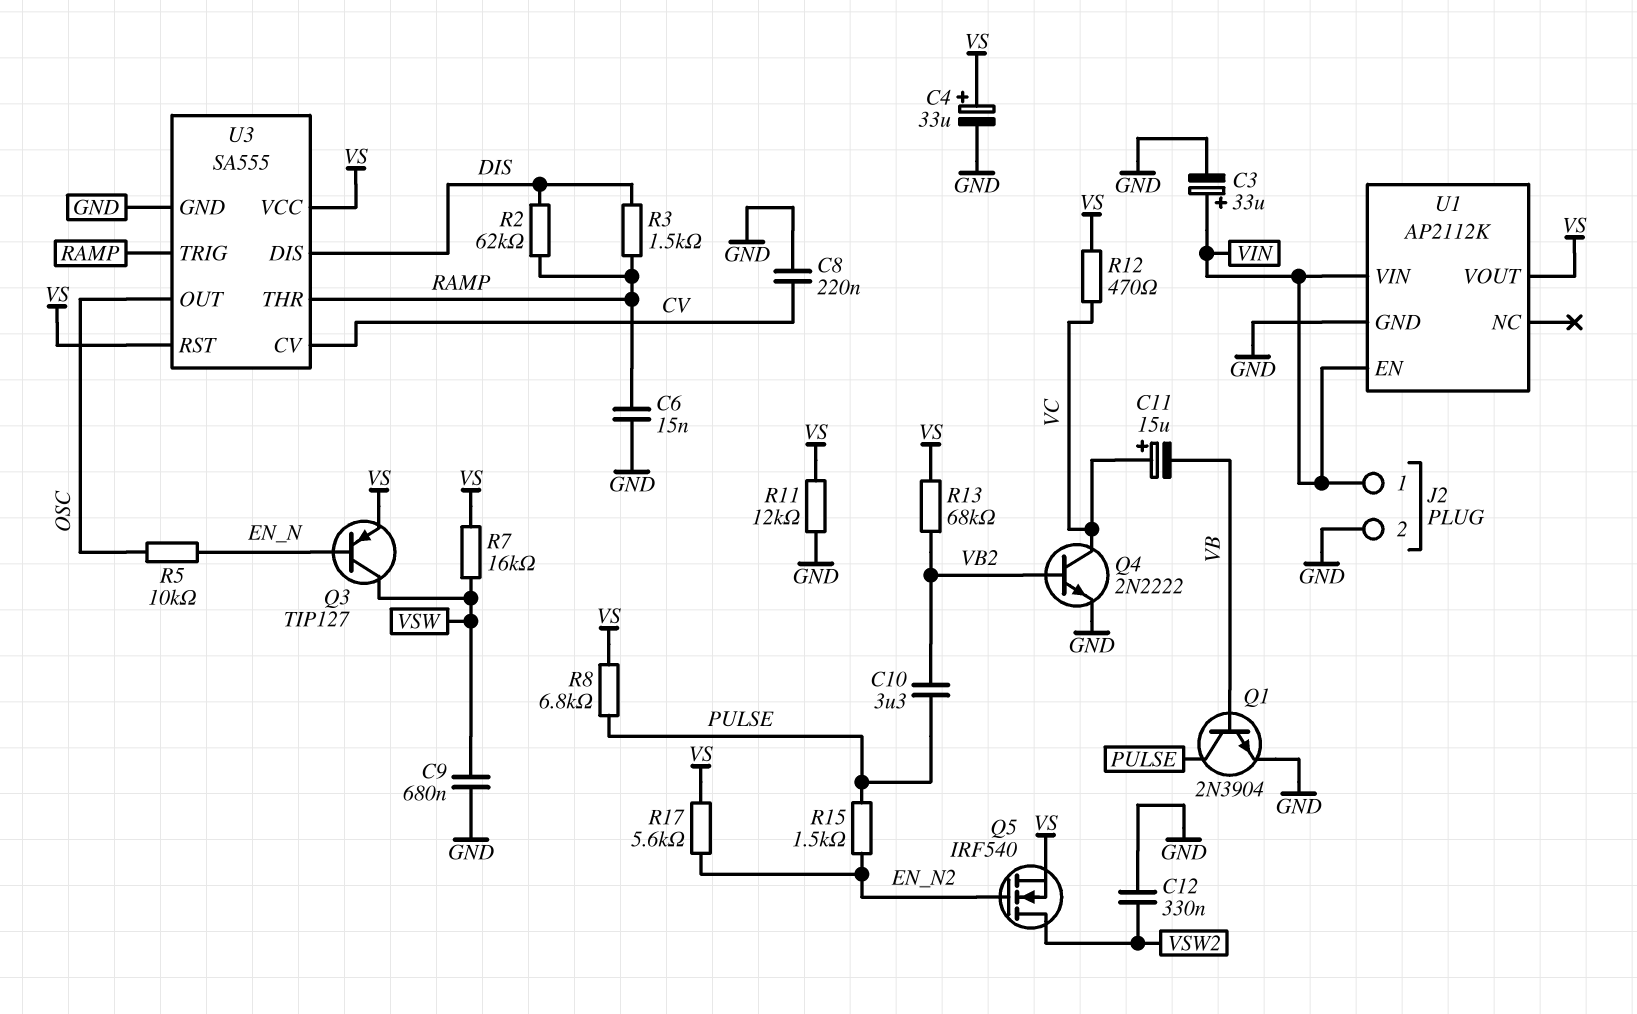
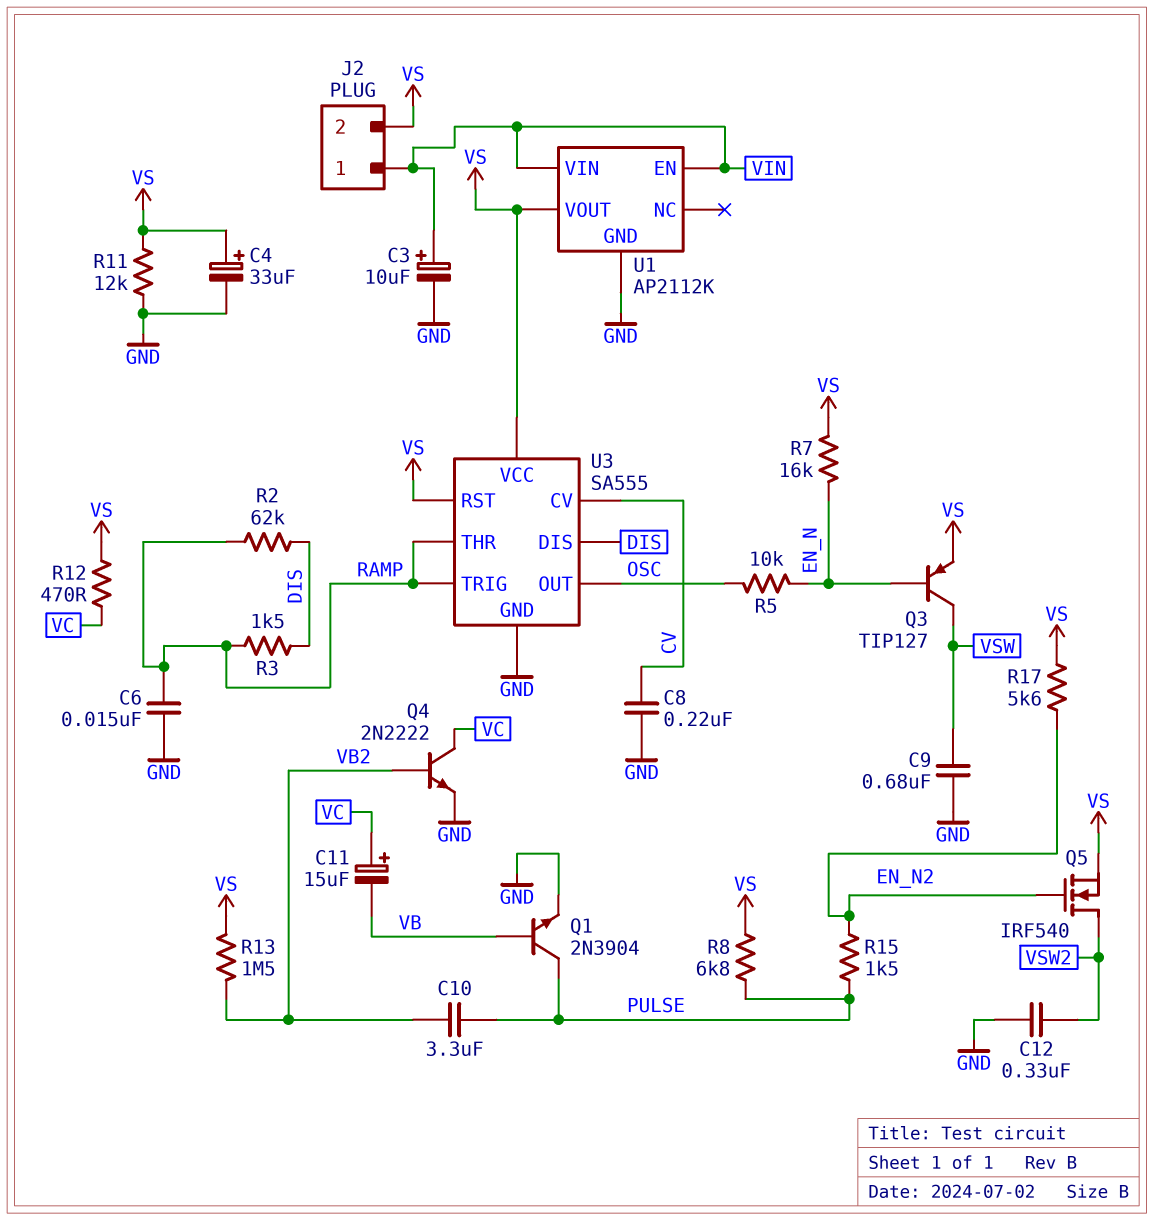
C3: 33uF (plus VIN, minus GND) -> 10uF (plus VIN, minus GND)
J2 pin 2: GND -> VS
R7: 16k (VS, VSW) -> 16k (EN_N, VS)
R13: 68k (VB2, VS) -> 1.5M (VB2, VS)

